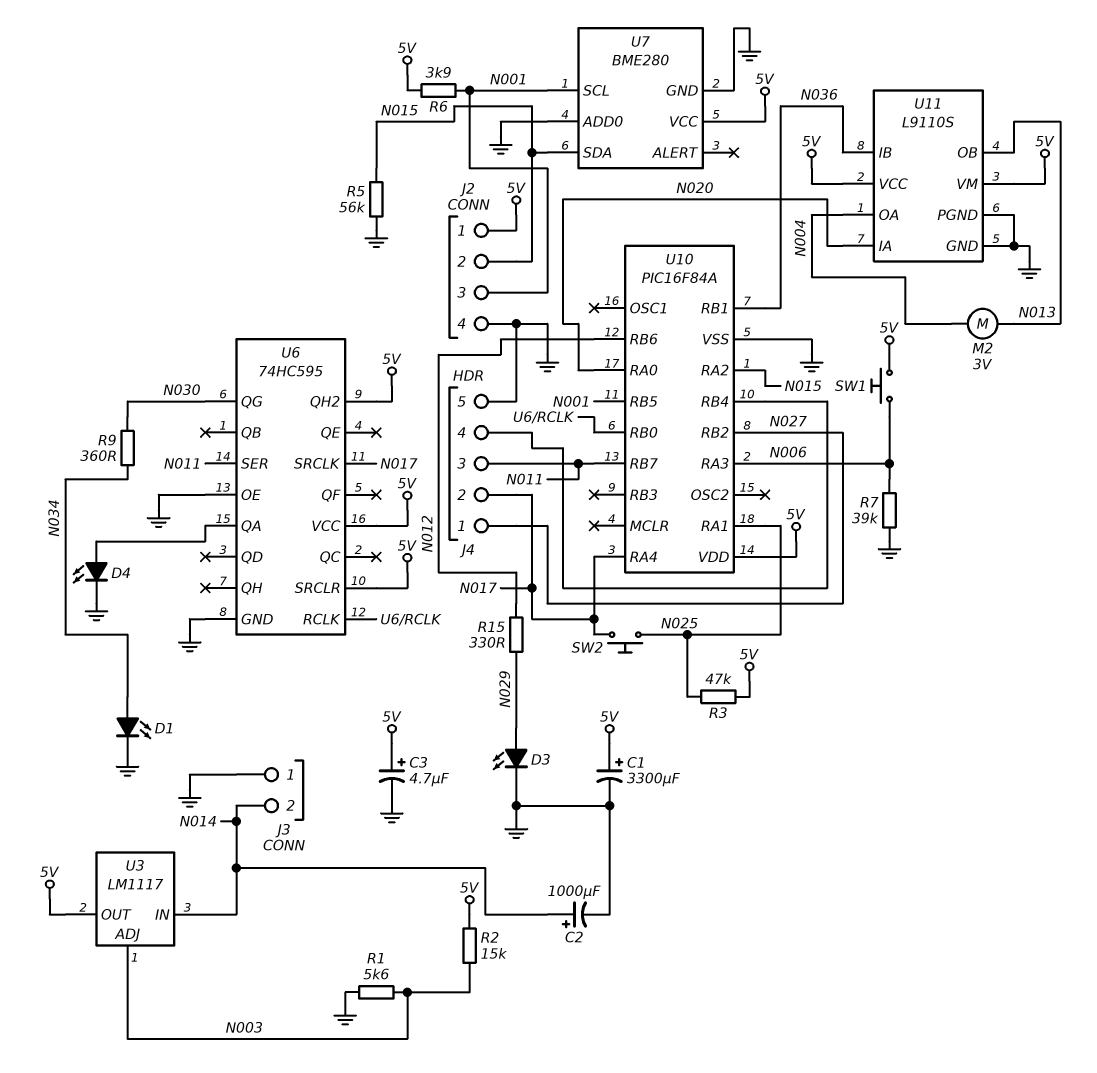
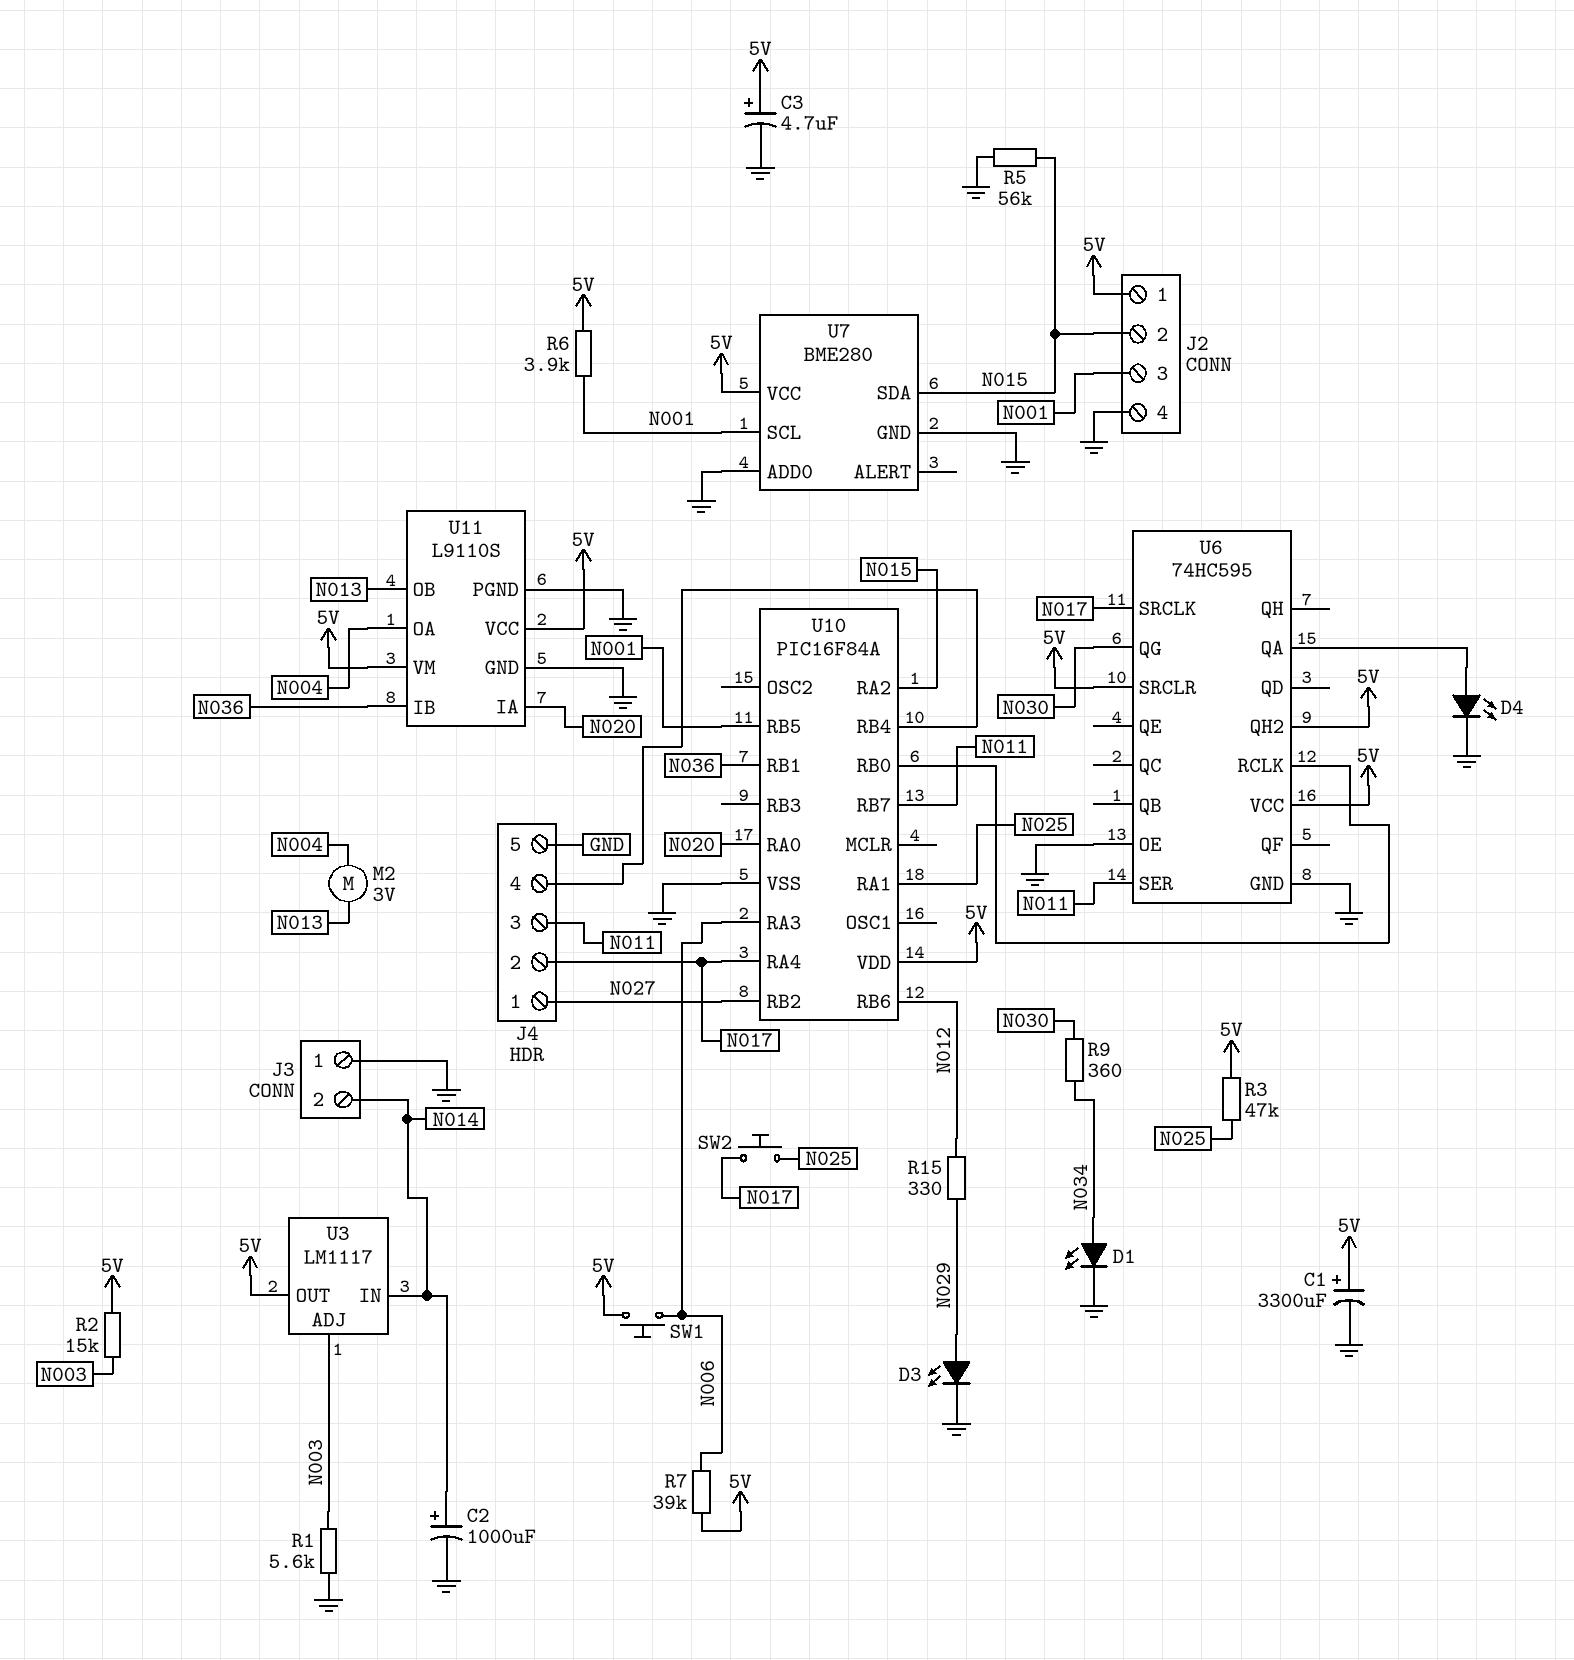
R7: 39k (GND, N006) -> 39k (5V, N006)

